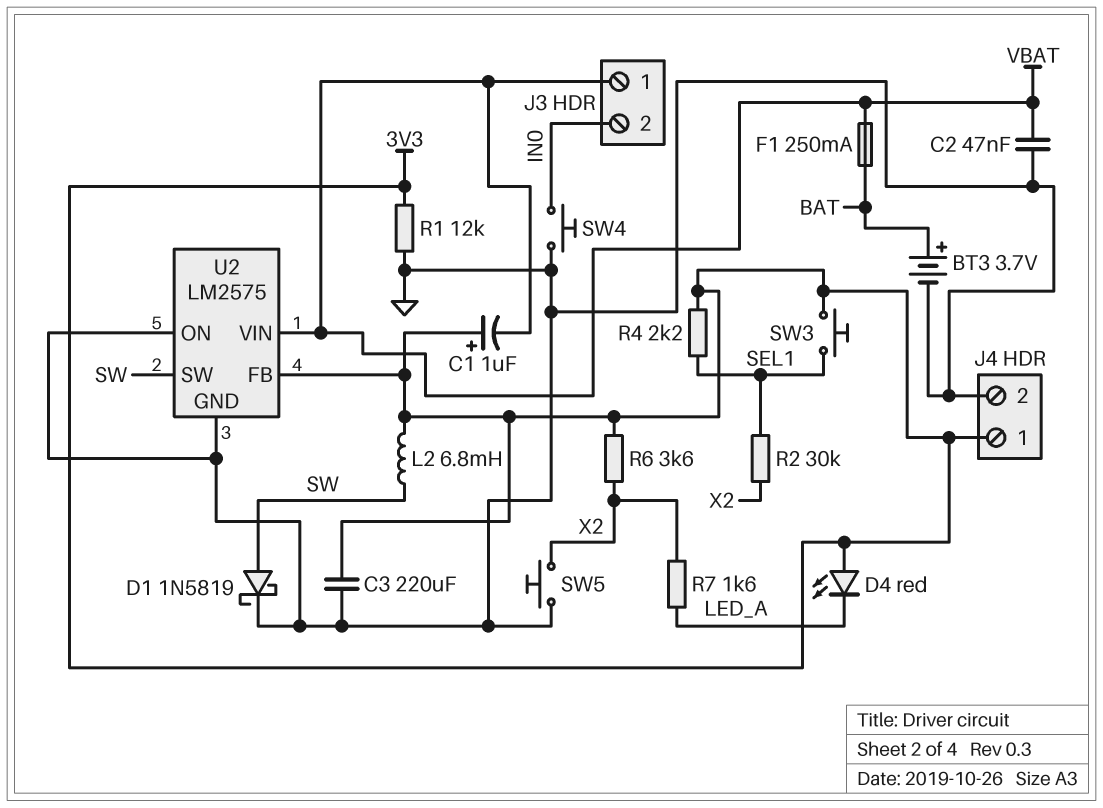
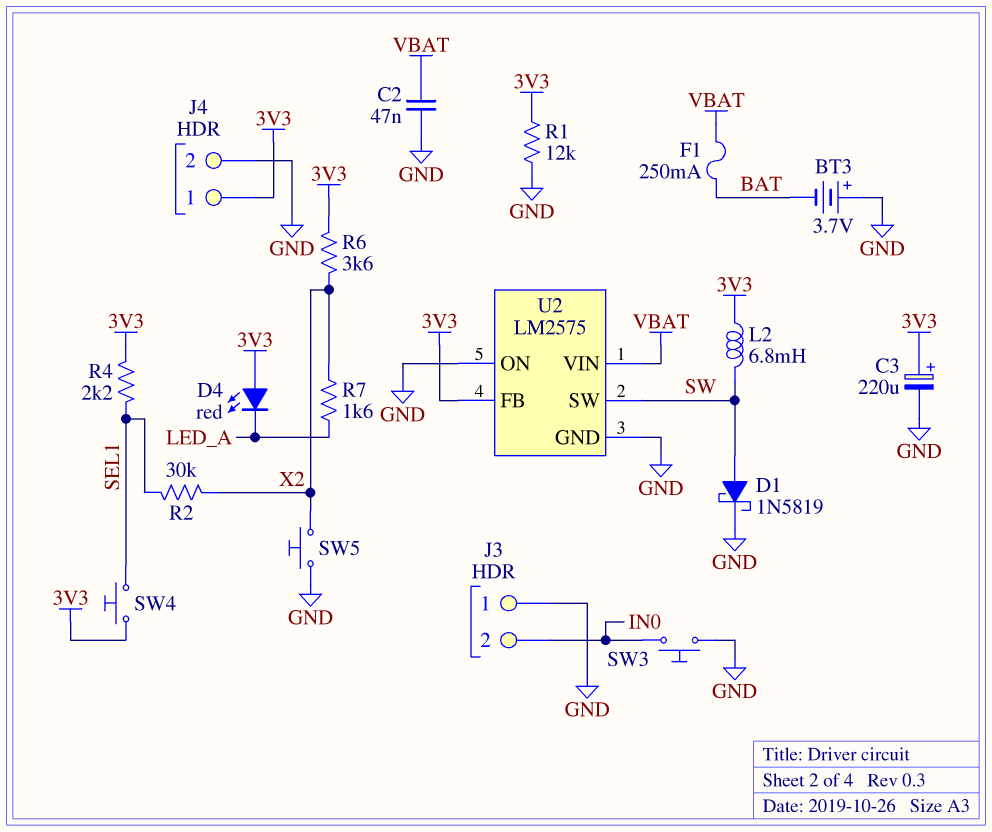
BT3: 3.7V (plus BAT, minus GND) -> 3.7V (plus GND, minus BAT)
C1: 1uF (plus 3V3, minus VBAT) -> none
C3: 220uF (3V3, GND) -> 220uF (plus 3V3, minus GND)
J3 pin 1: VBAT -> GND
SW3: button (3V3, SEL1) -> button (GND, IN0)
SW4: button (GND, IN0) -> button (3V3, SEL1)

